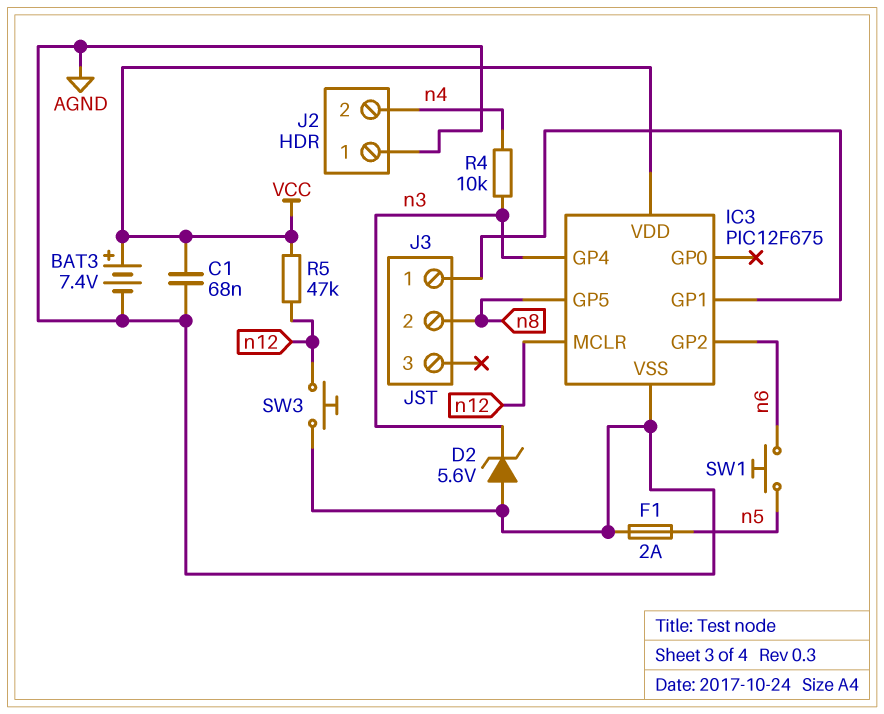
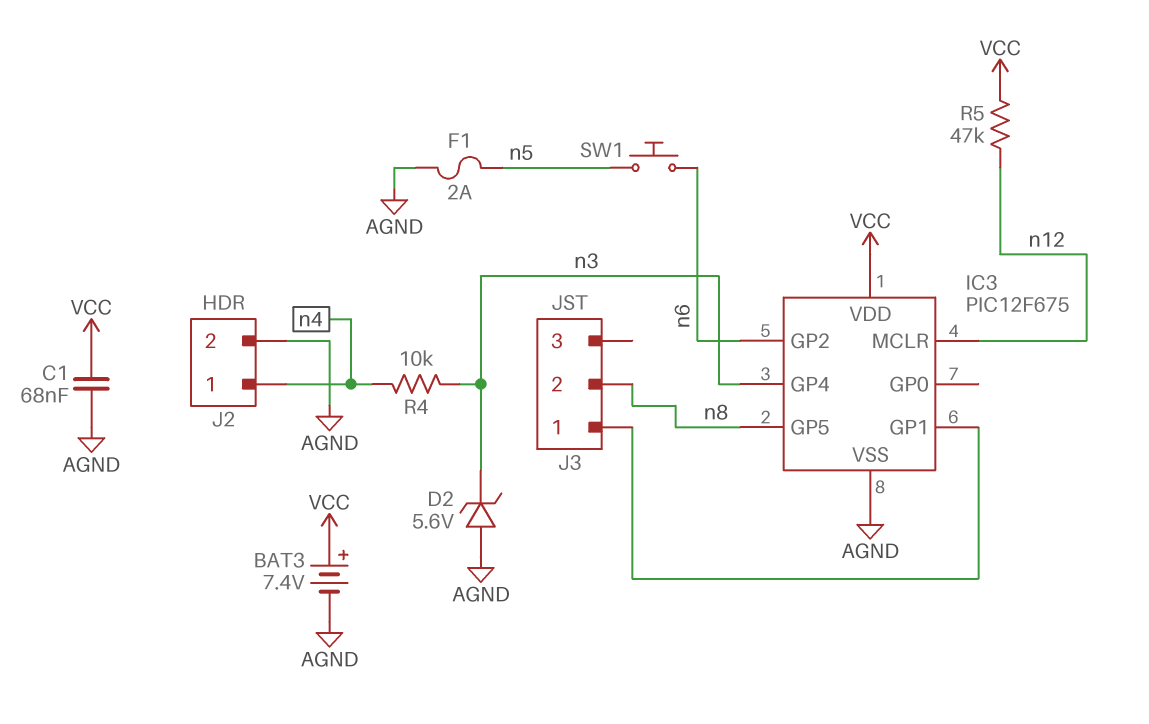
J2 pin 1: AGND -> n4
J2 pin 2: n4 -> AGND
SW3: button (AGND, n12) -> none

